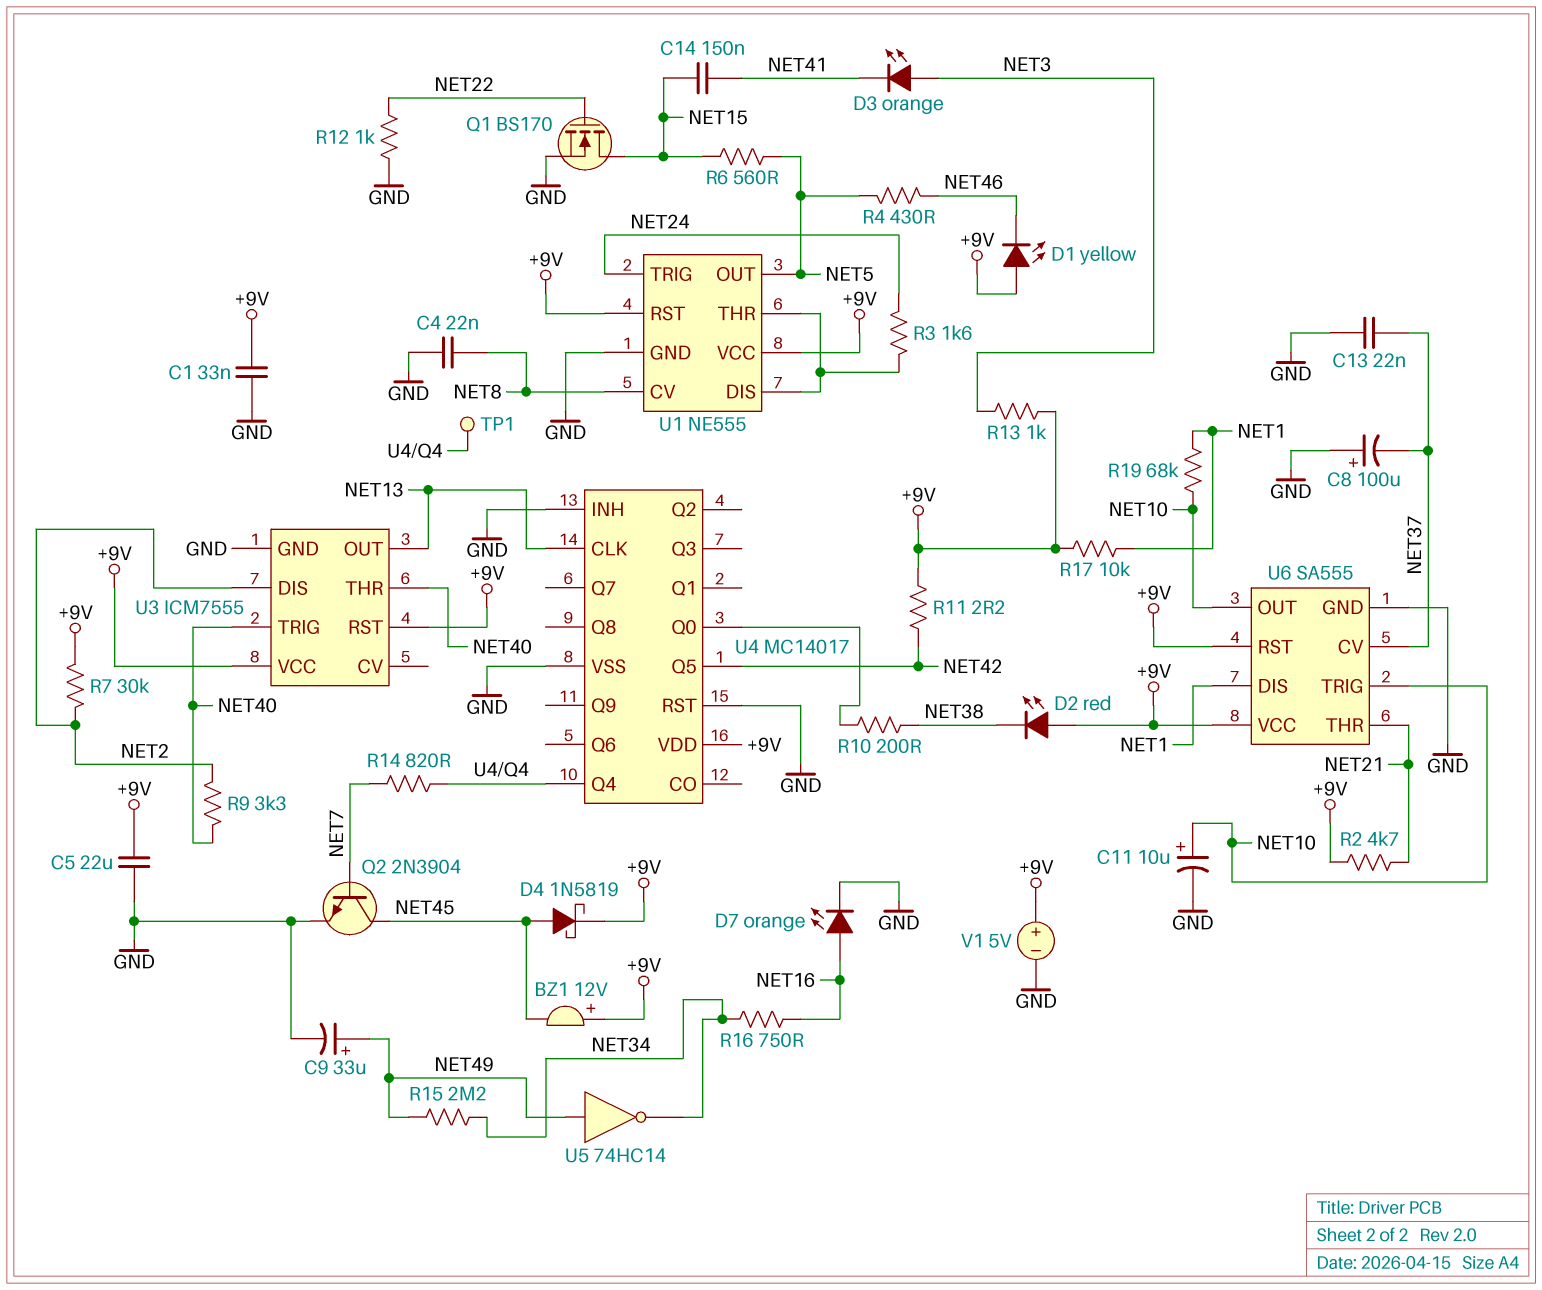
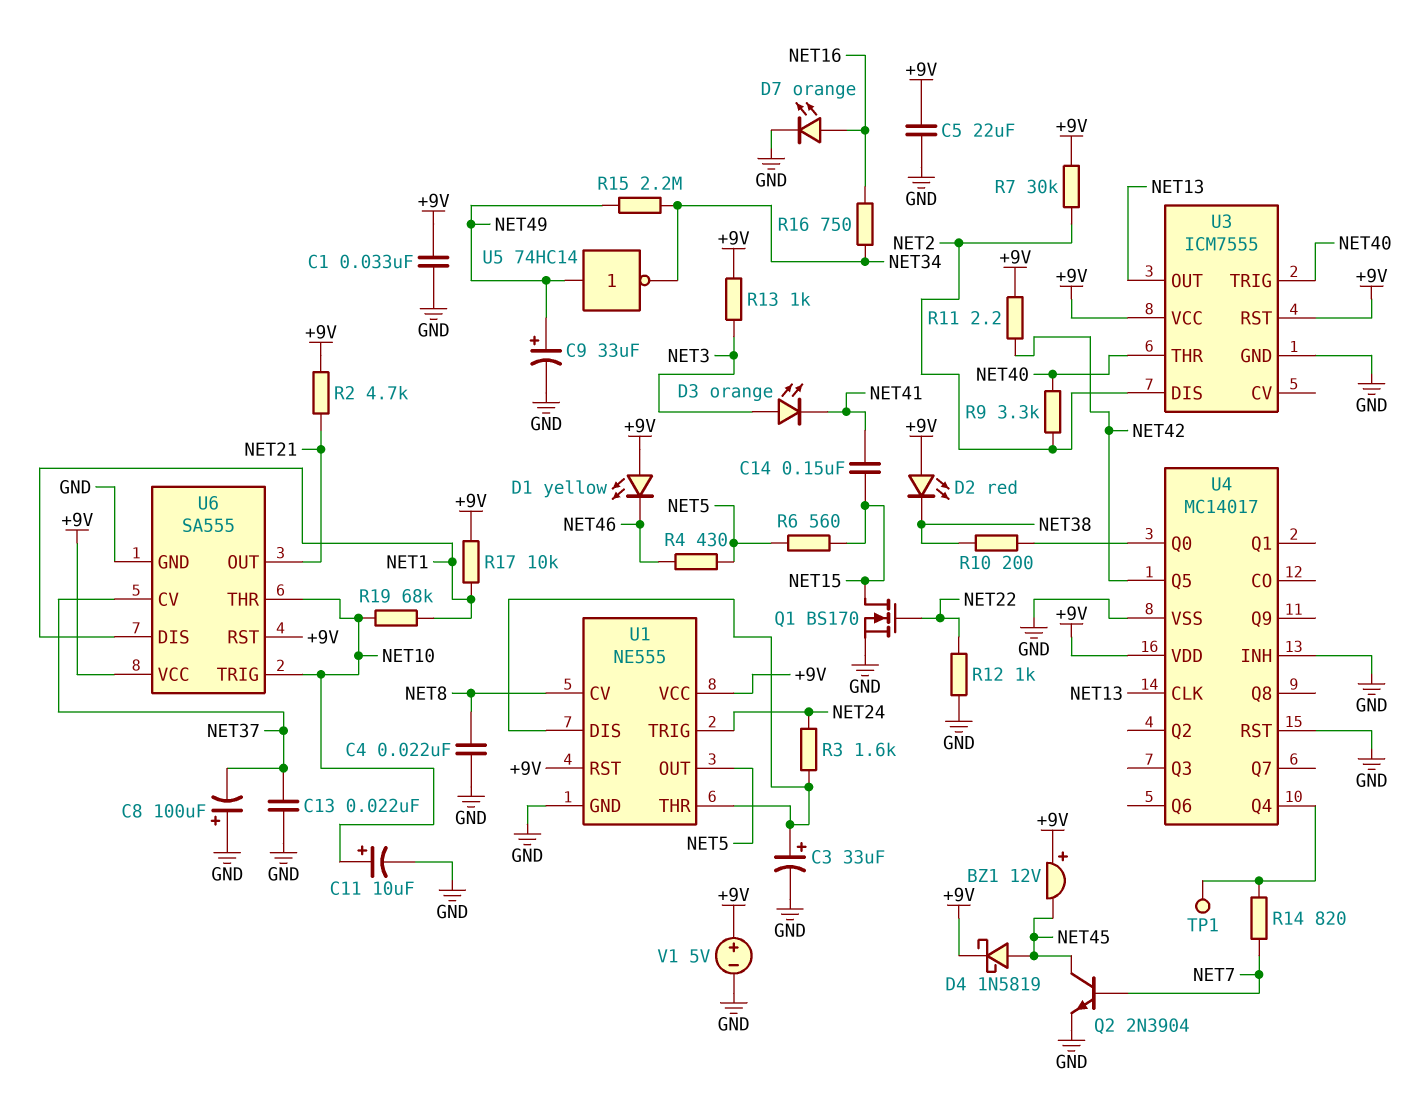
C3: none -> 33uF (plus U1/DIS, minus GND)
U6 pin OUT: NET10 -> NET21
U6 pin THR: NET21 -> NET10

